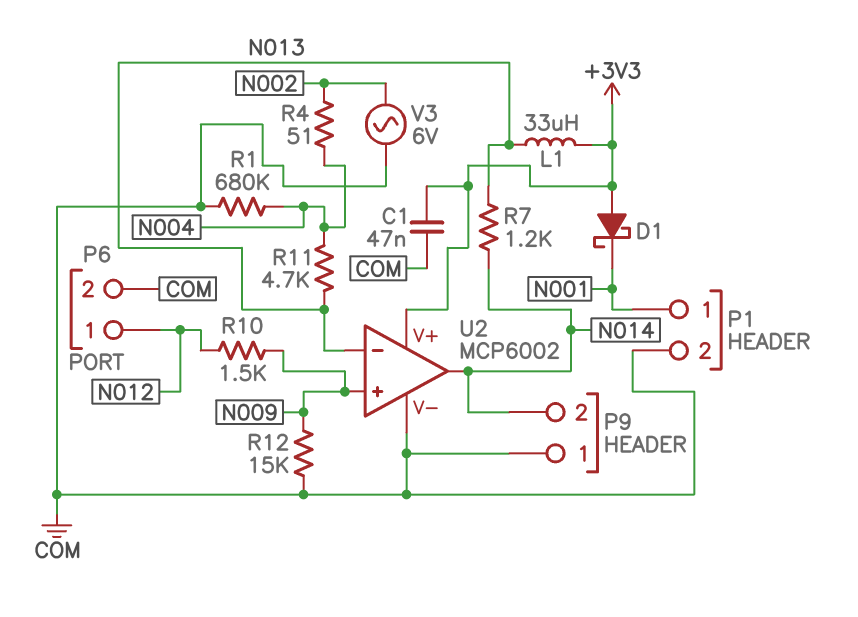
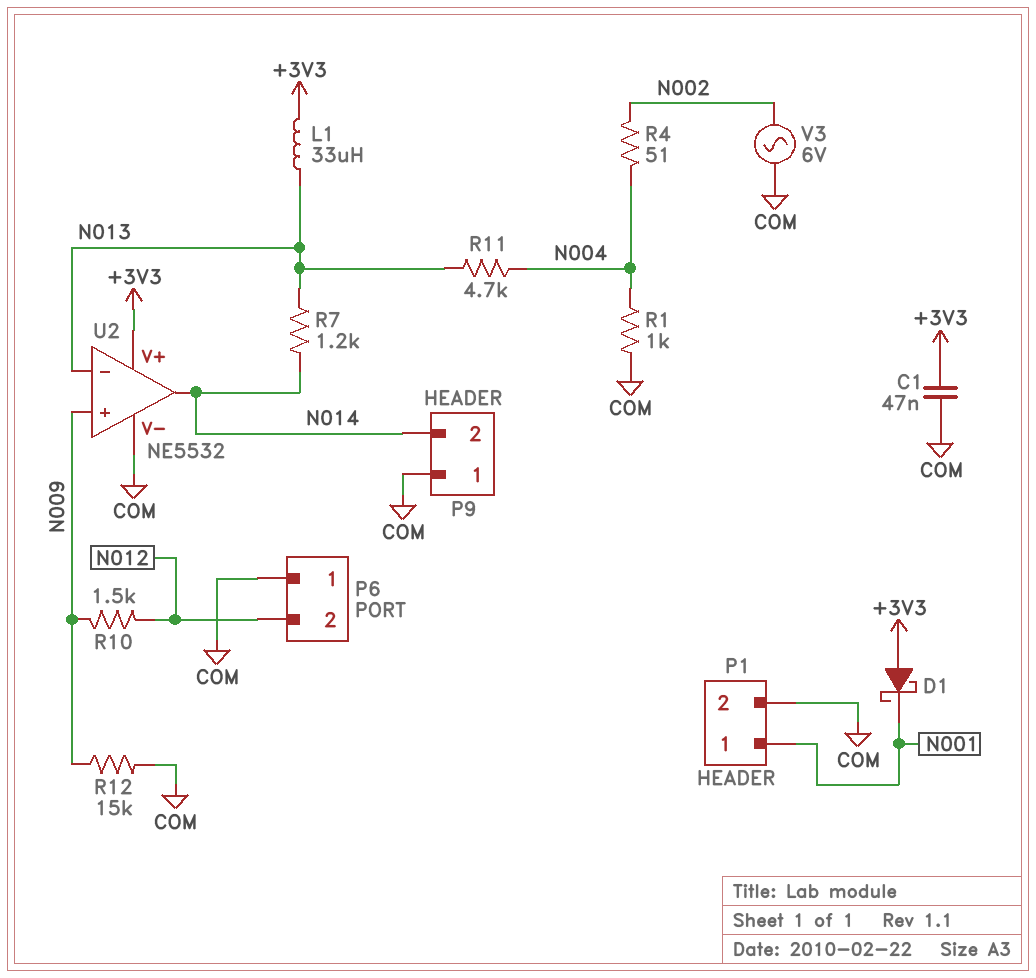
P6 pin 1: N012 -> COM
P6 pin 2: COM -> N012
R1: 680k (COM, N004) -> 1k (COM, N004)
U2: MCP6002 -> NE5532

